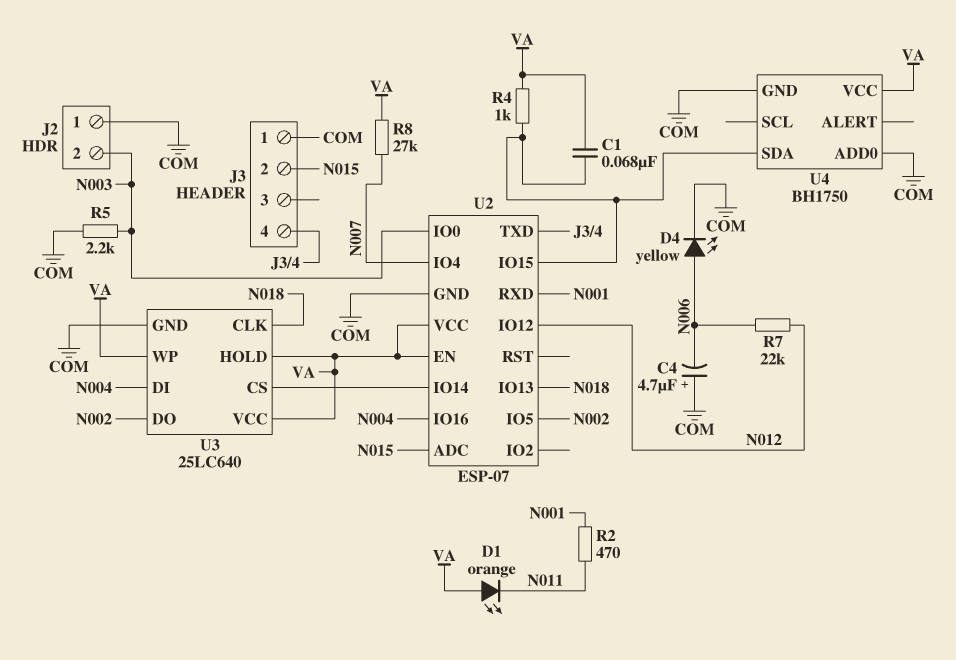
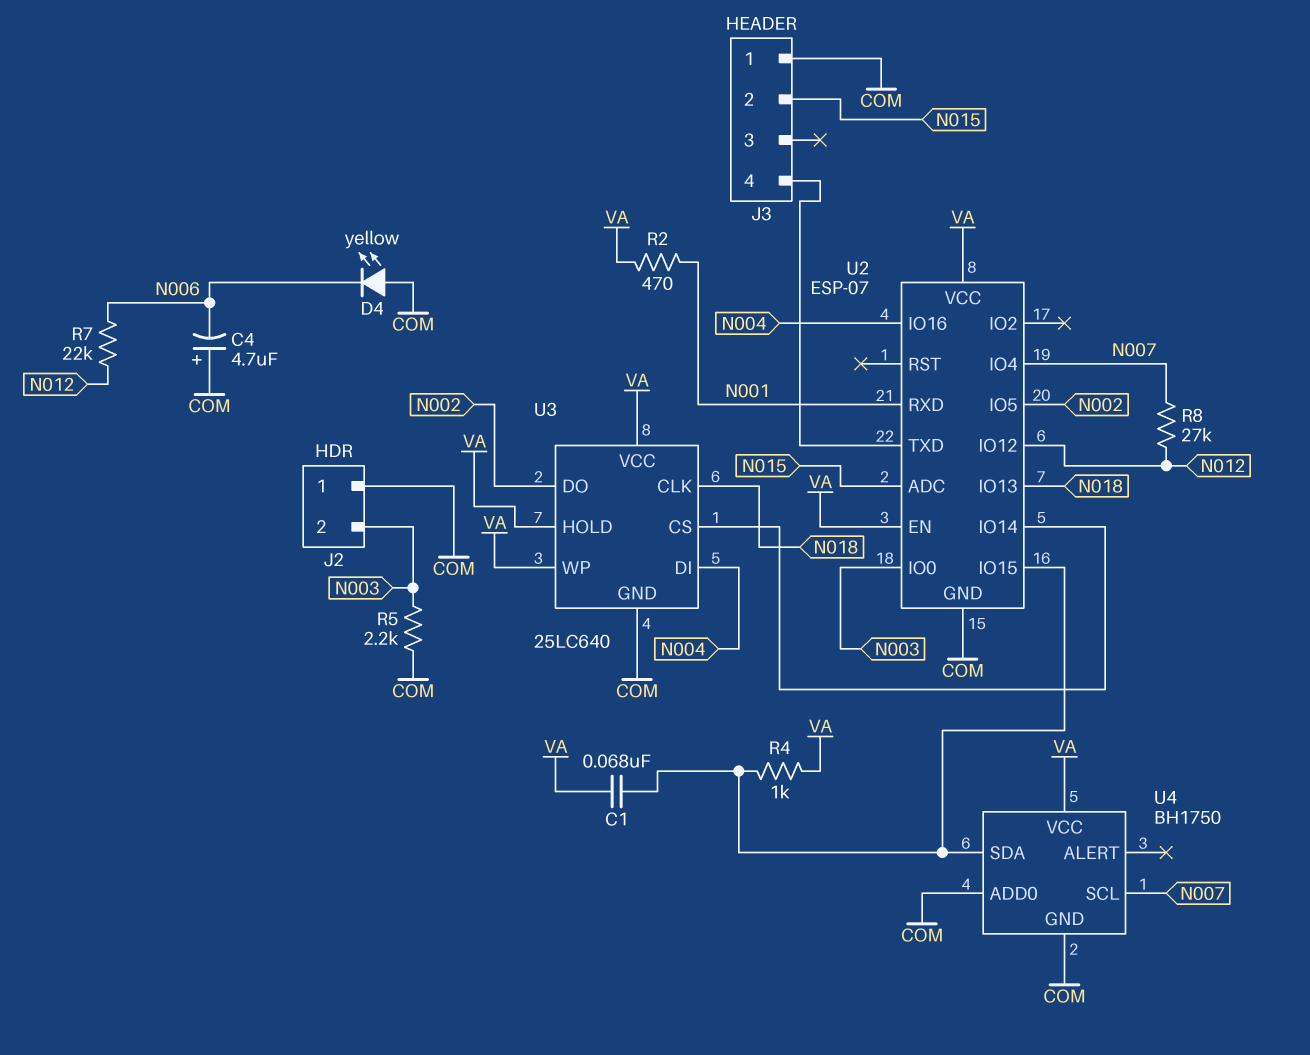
D1: LED orange (A VA, K N011) -> none
D4: LED yellow (A N006, K COM) -> LED yellow (A COM, K N006)
R2: 470 (N001, N011) -> 470 (N001, VA)
R8: 27k (N007, VA) -> 27k (N007, N012)
U4 pin SCL: none -> N007

